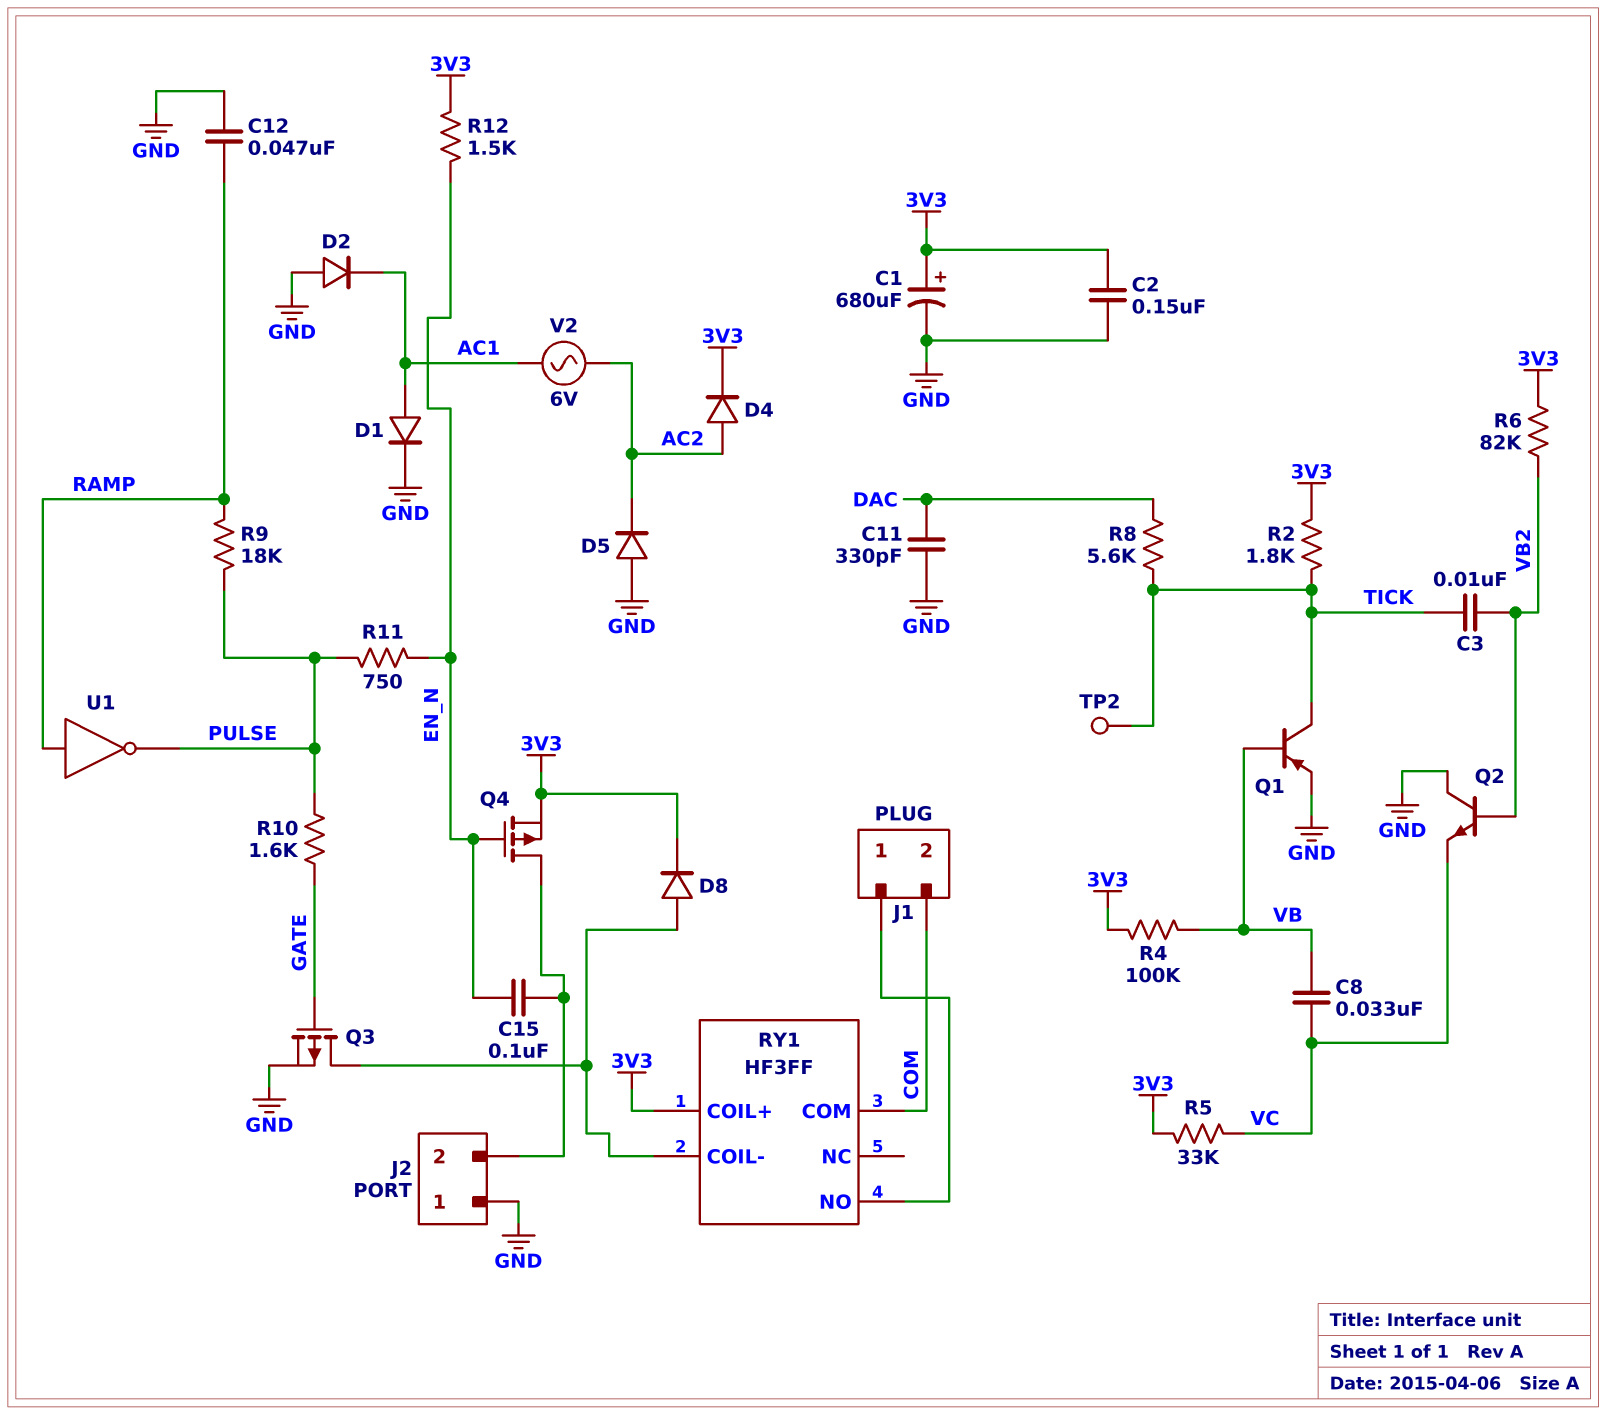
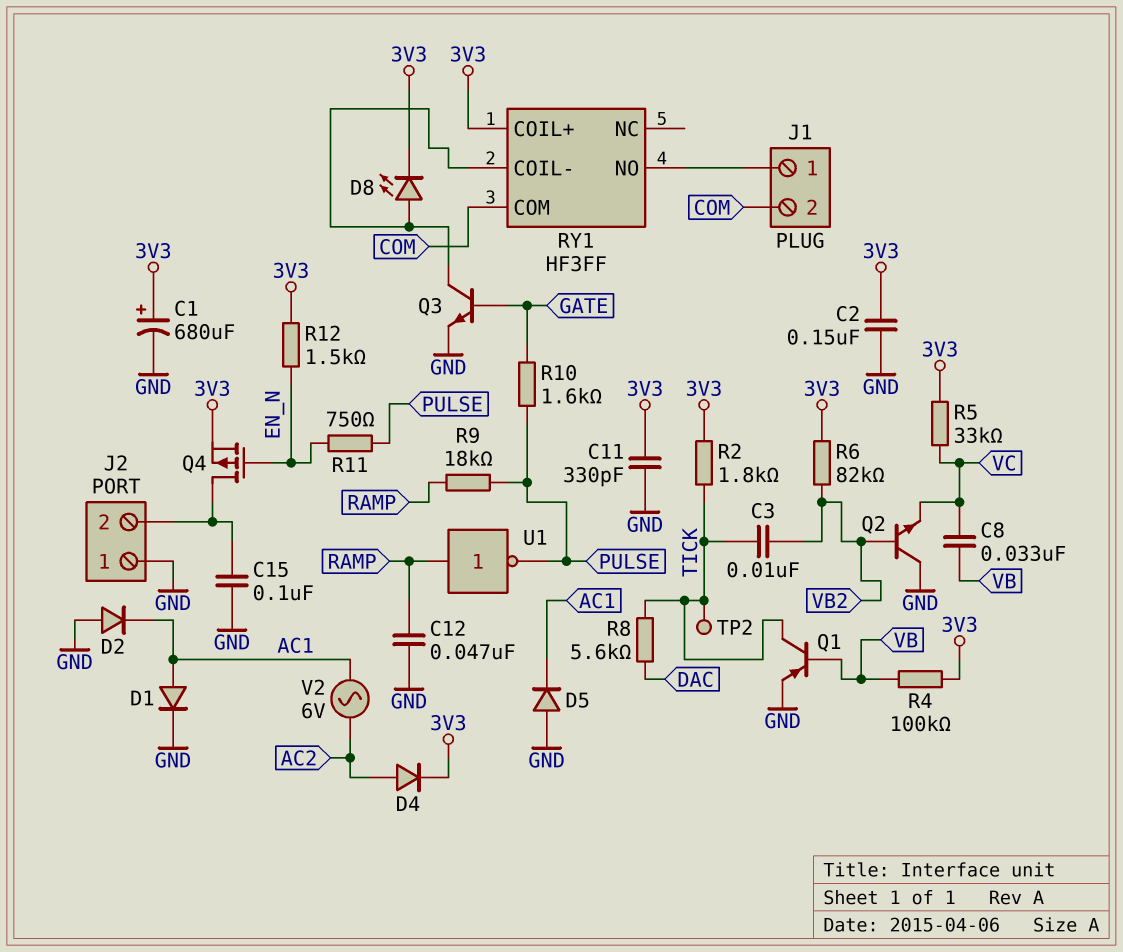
C11: 330pF (DAC, GND) -> 330pF (3V3, GND)
C15: 100nF (EN_N, J2/2) -> 100nF (GND, J2/2)
D5: diode (A GND, K AC2) -> diode (A GND, K AC1)
D8: diode (A RY1/COIL-, K 3V3) -> LED (A RY1/COIL-, K 3V3)
Q3: PMOS (G GATE, D RY1/COIL-, S GND) -> NPN (B GATE, C RY1/COIL-, E GND)

